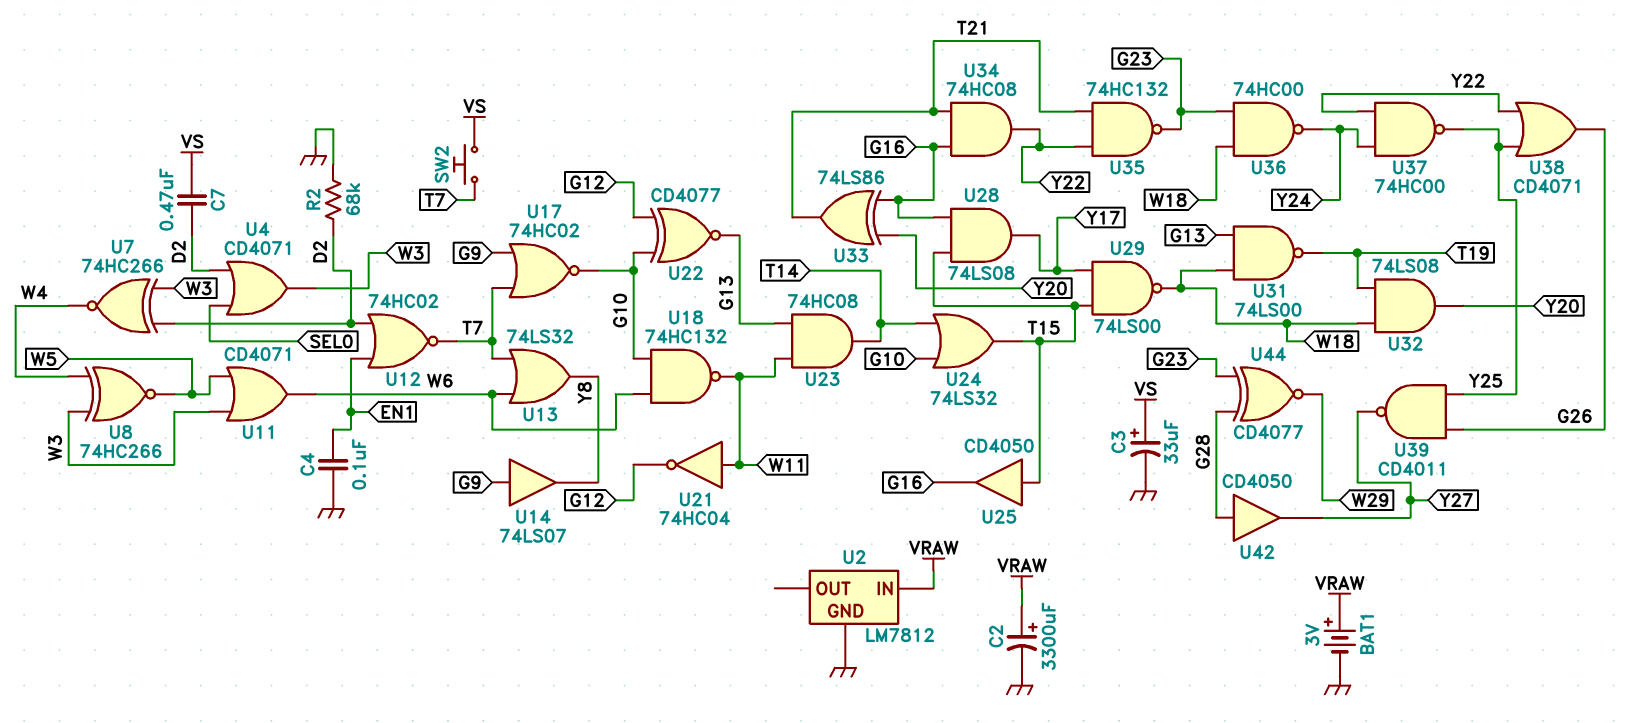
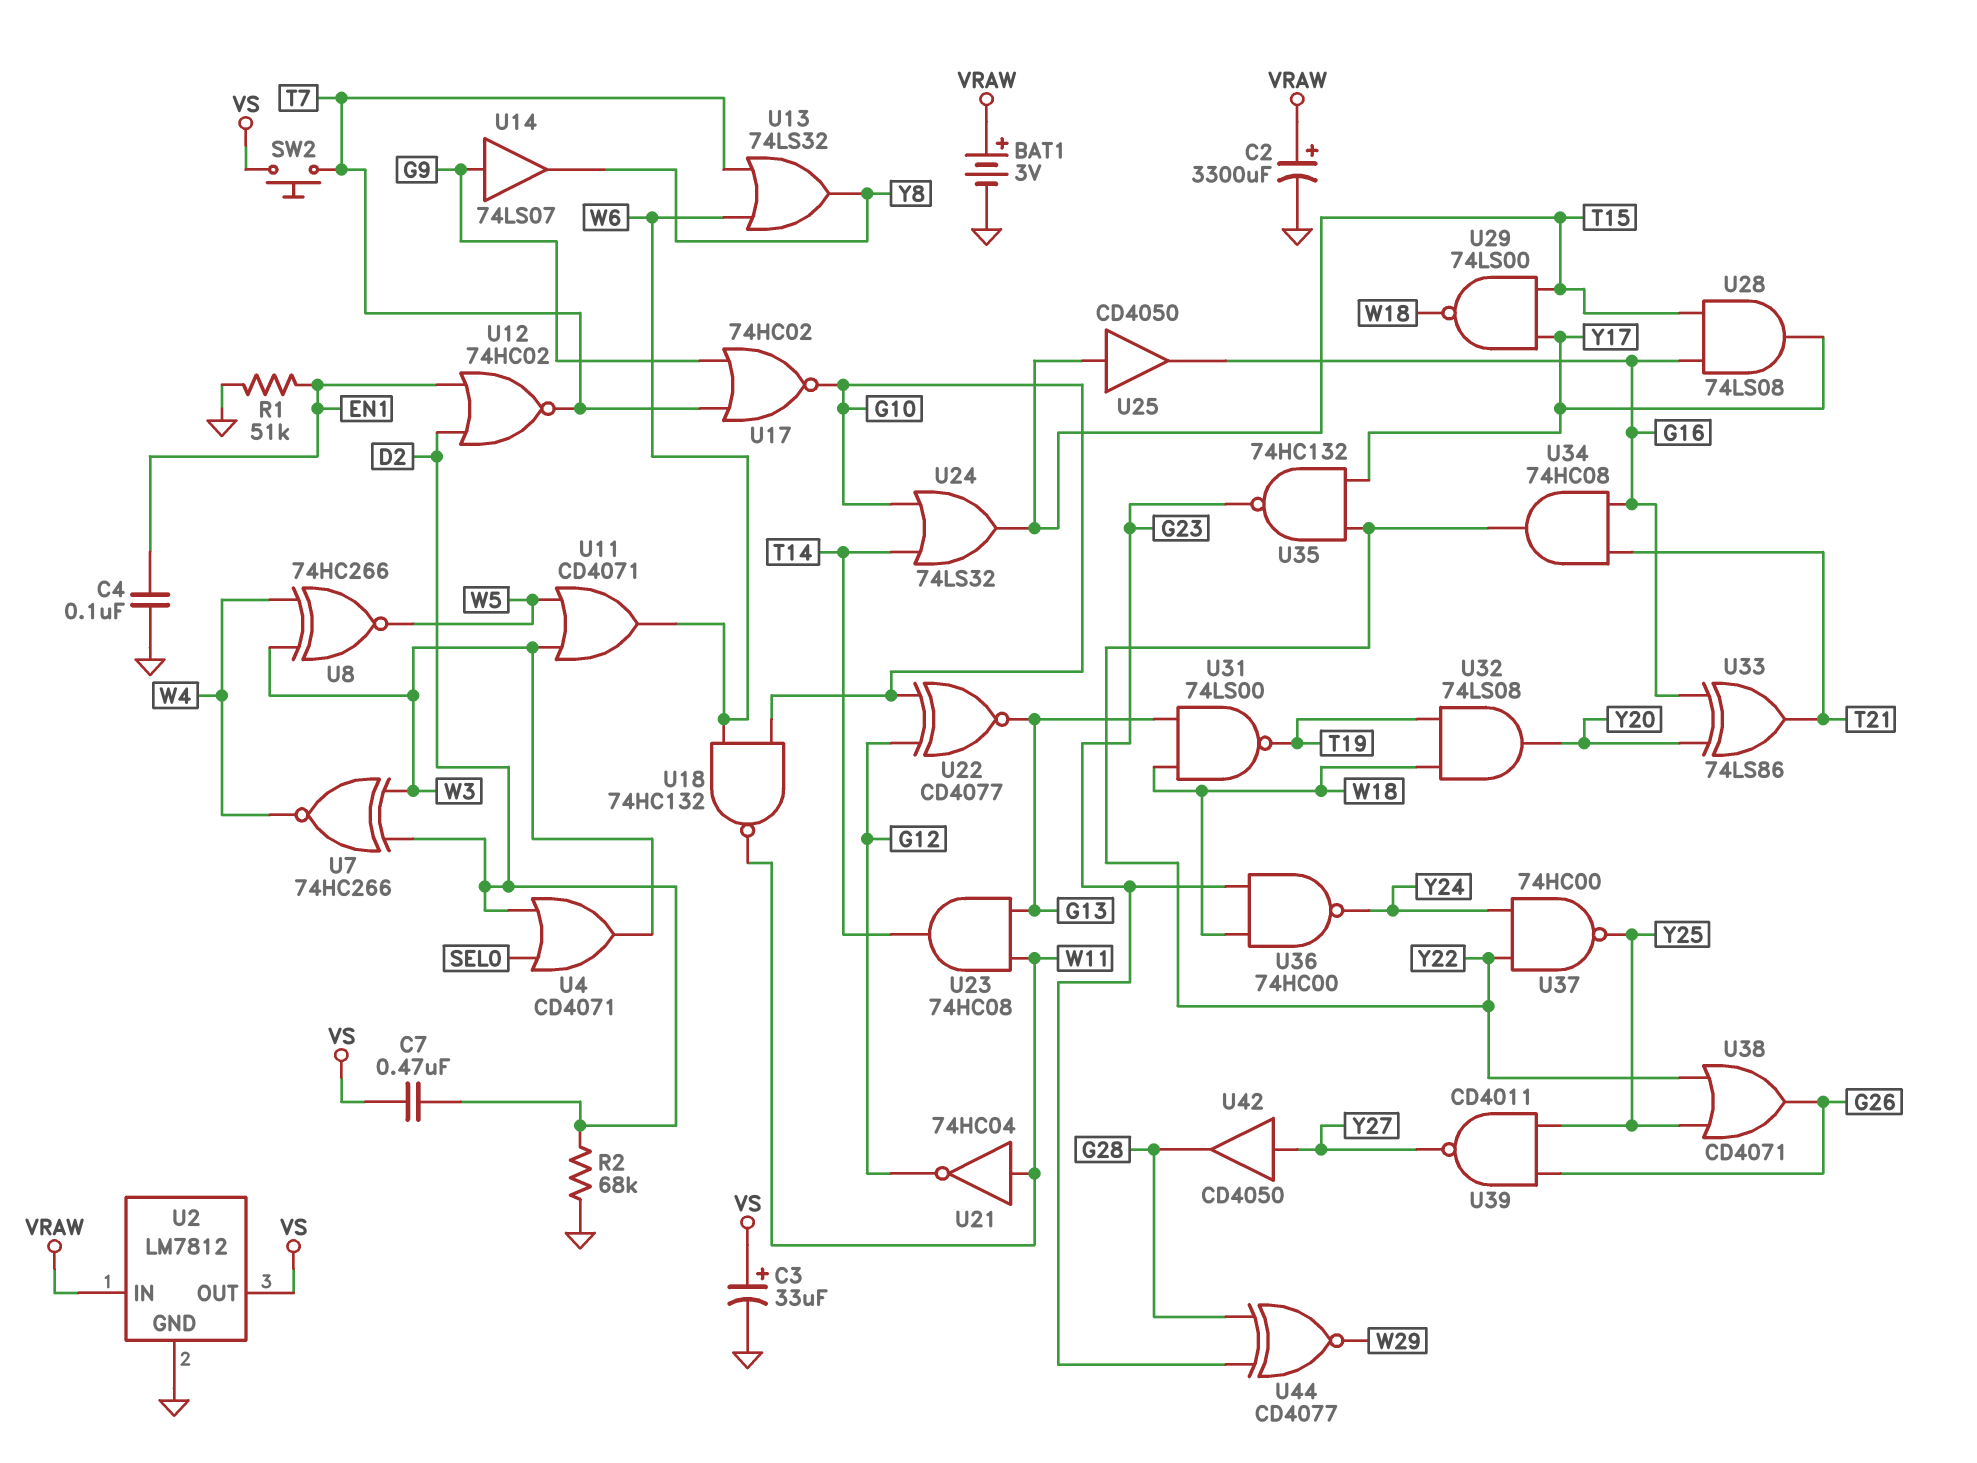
R1: none -> 51k (EN1, GND)
U2 pin OUT: none -> VS
U35: NAND 74HC132 (in T21, in Y22, out G23) -> NAND 74HC132 (in Y17, in Y22, out G23)
U42: buffer CD4050 (in G28, out Y27) -> buffer CD4050 (in Y27, out G28)

